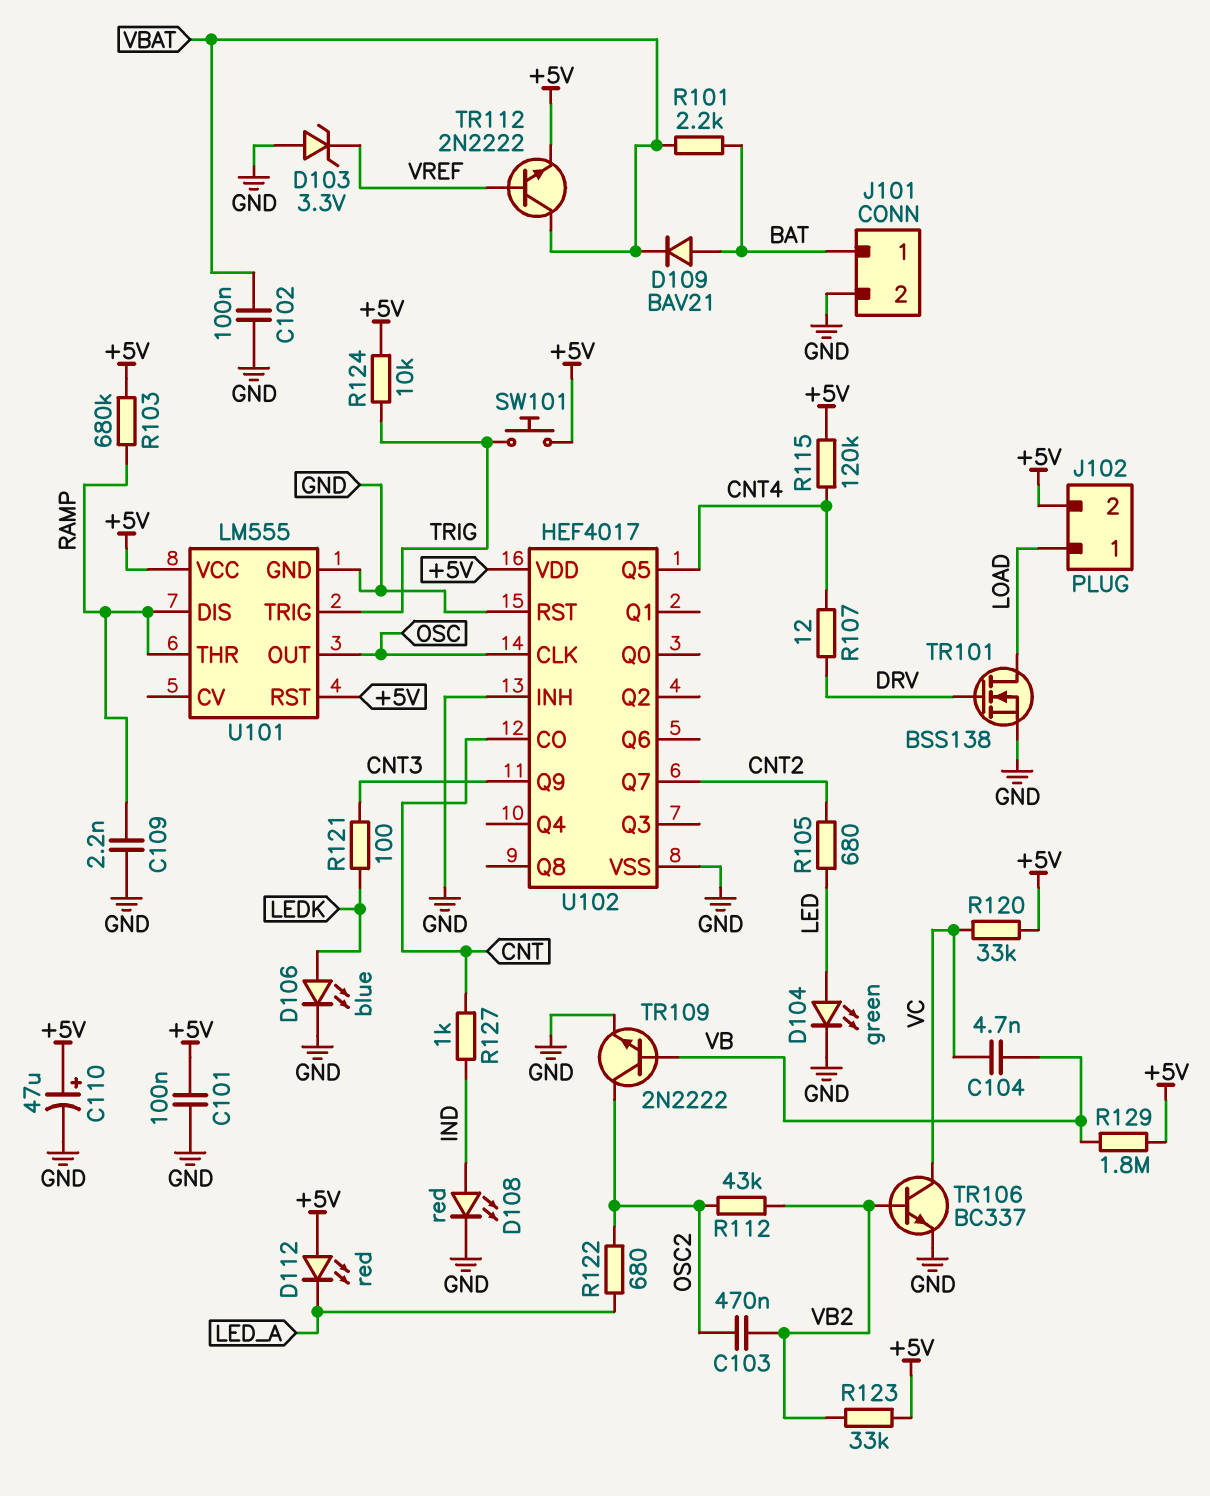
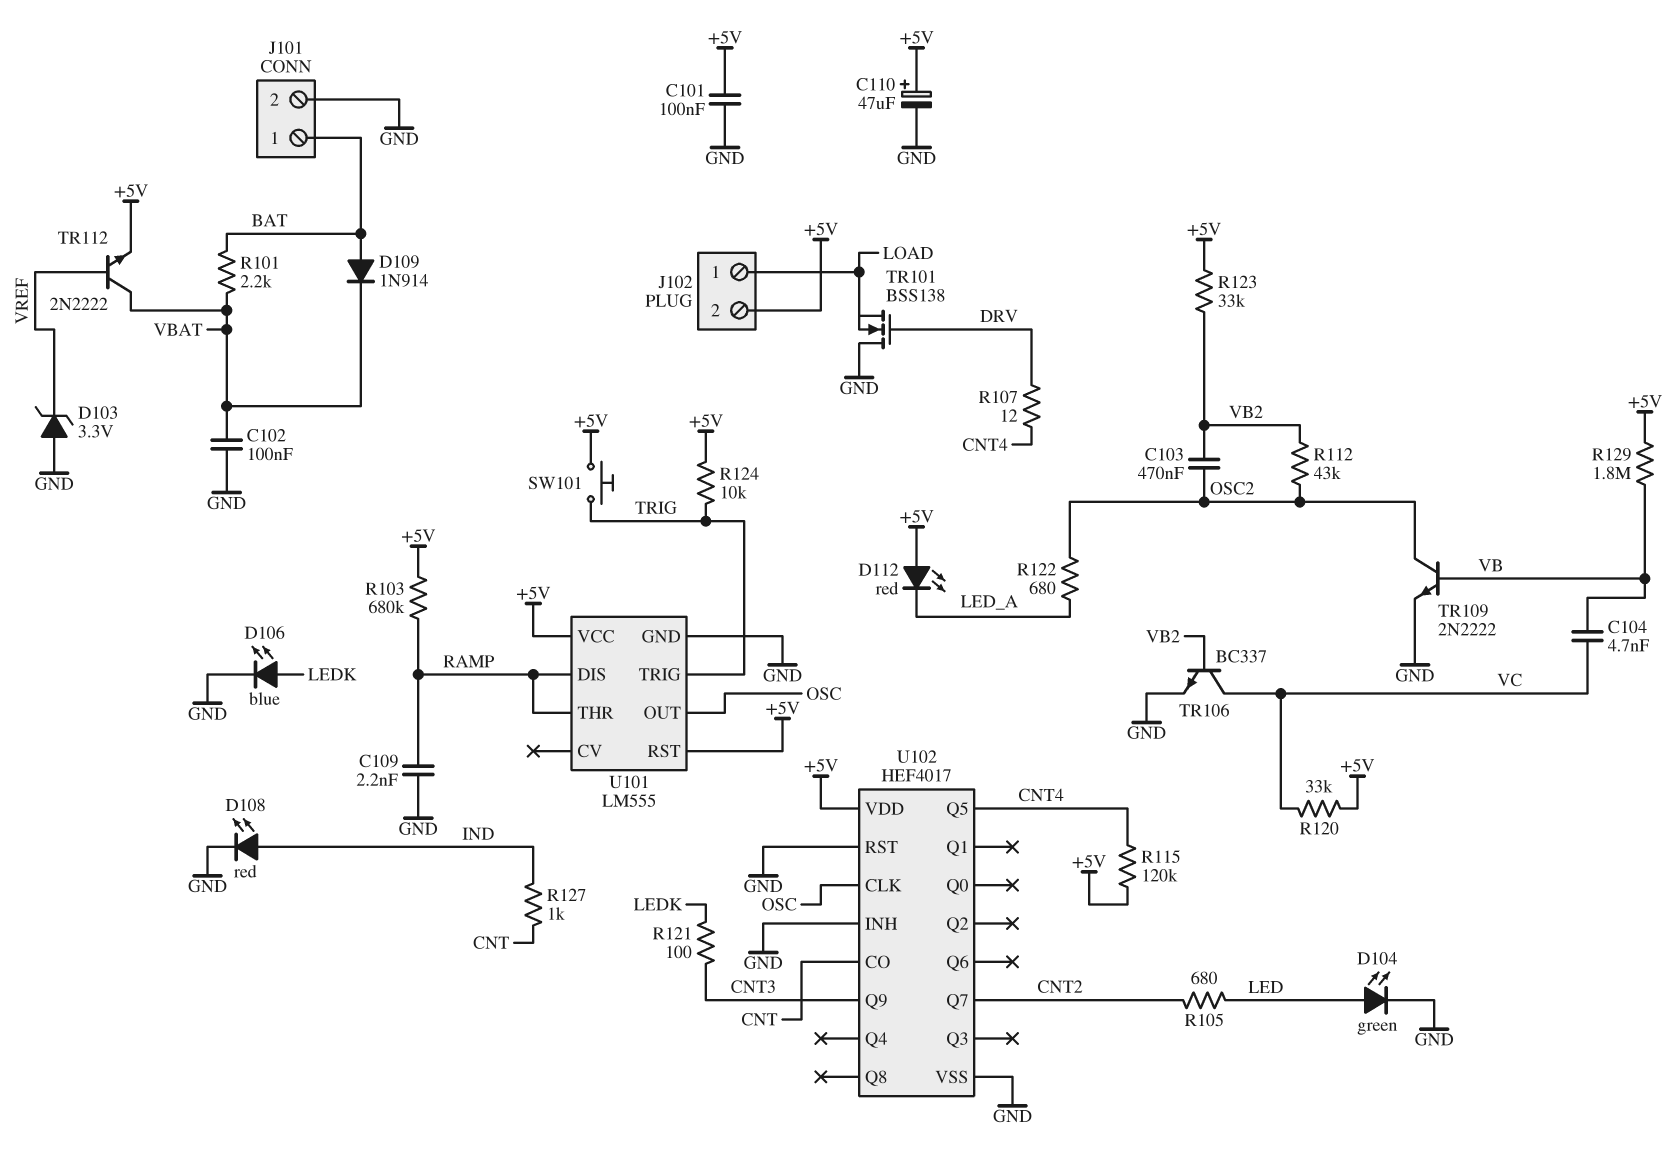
D109: diode BAV21 (A BAT, K VBAT) -> diode 1N914 (A BAT, K VBAT)
TR101: NMOS BSS138 (G DRV, D LOAD, S GND) -> NMOS BSS138 (G DRV, D GND, S LOAD)

